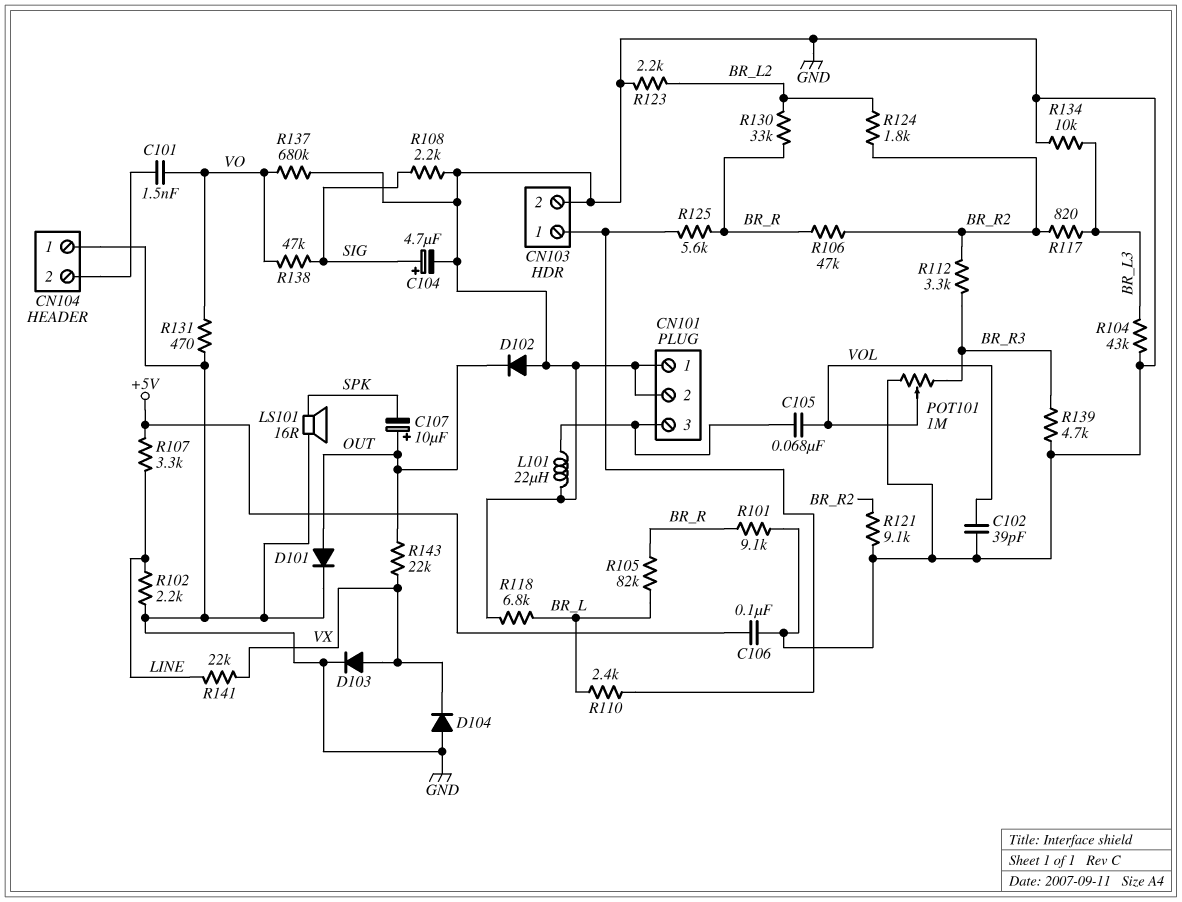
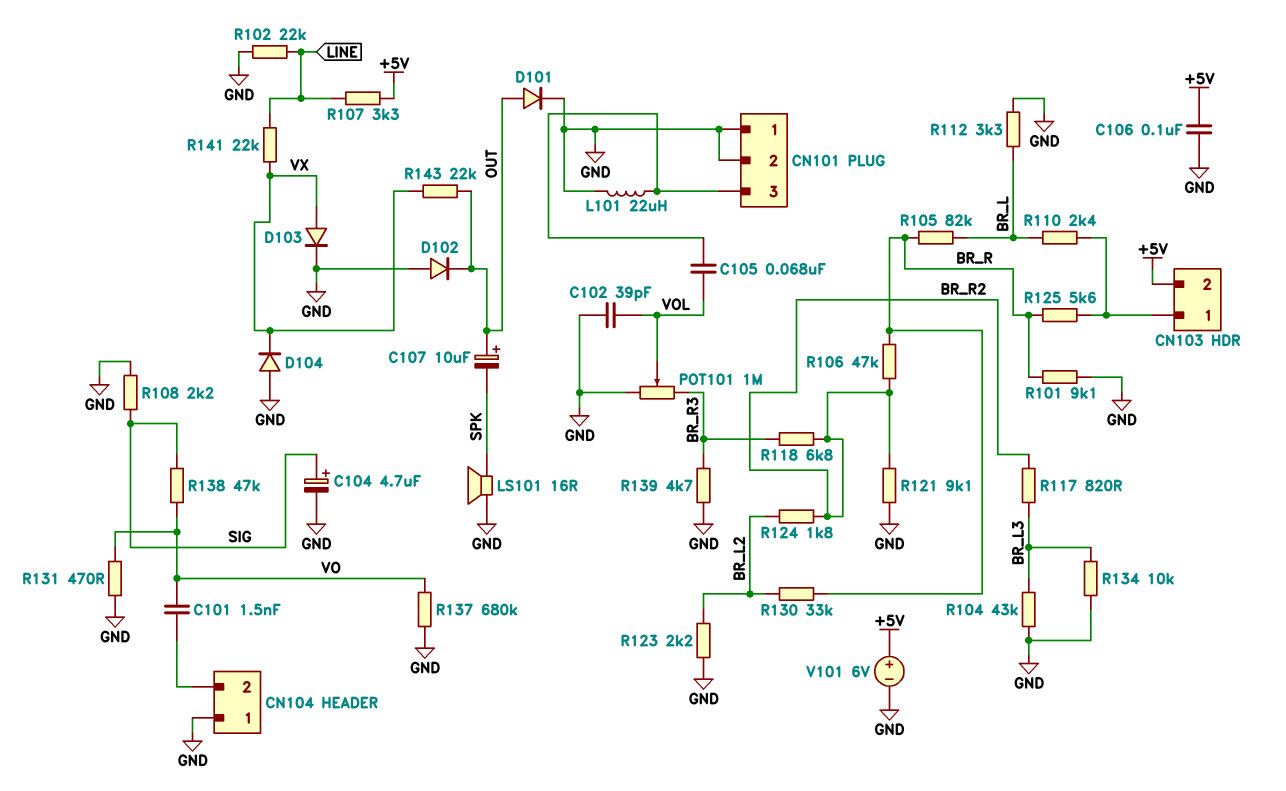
CN103 pin 2: GND -> +5V
R102: 2.2k (GND, LINE) -> 22k (GND, LINE)
R112: 3.3k (BR_R2, BR_R3) -> 3.3k (BR_L, GND)
R118: 6.8k (BR_L, GND) -> 6.8k (BR_R2, BR_R3)
V101: none -> 6V (plus +5V, minus GND)

